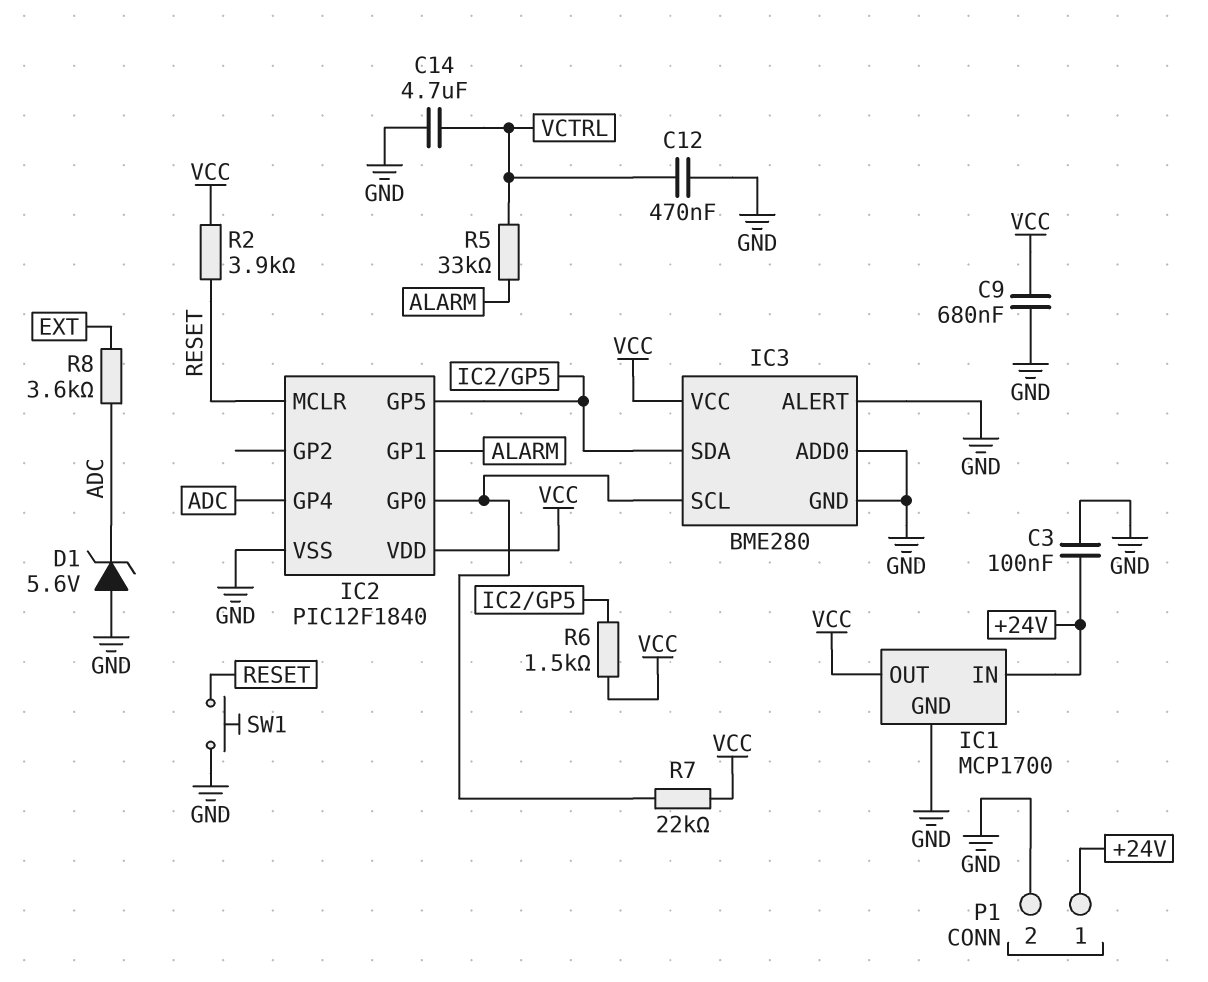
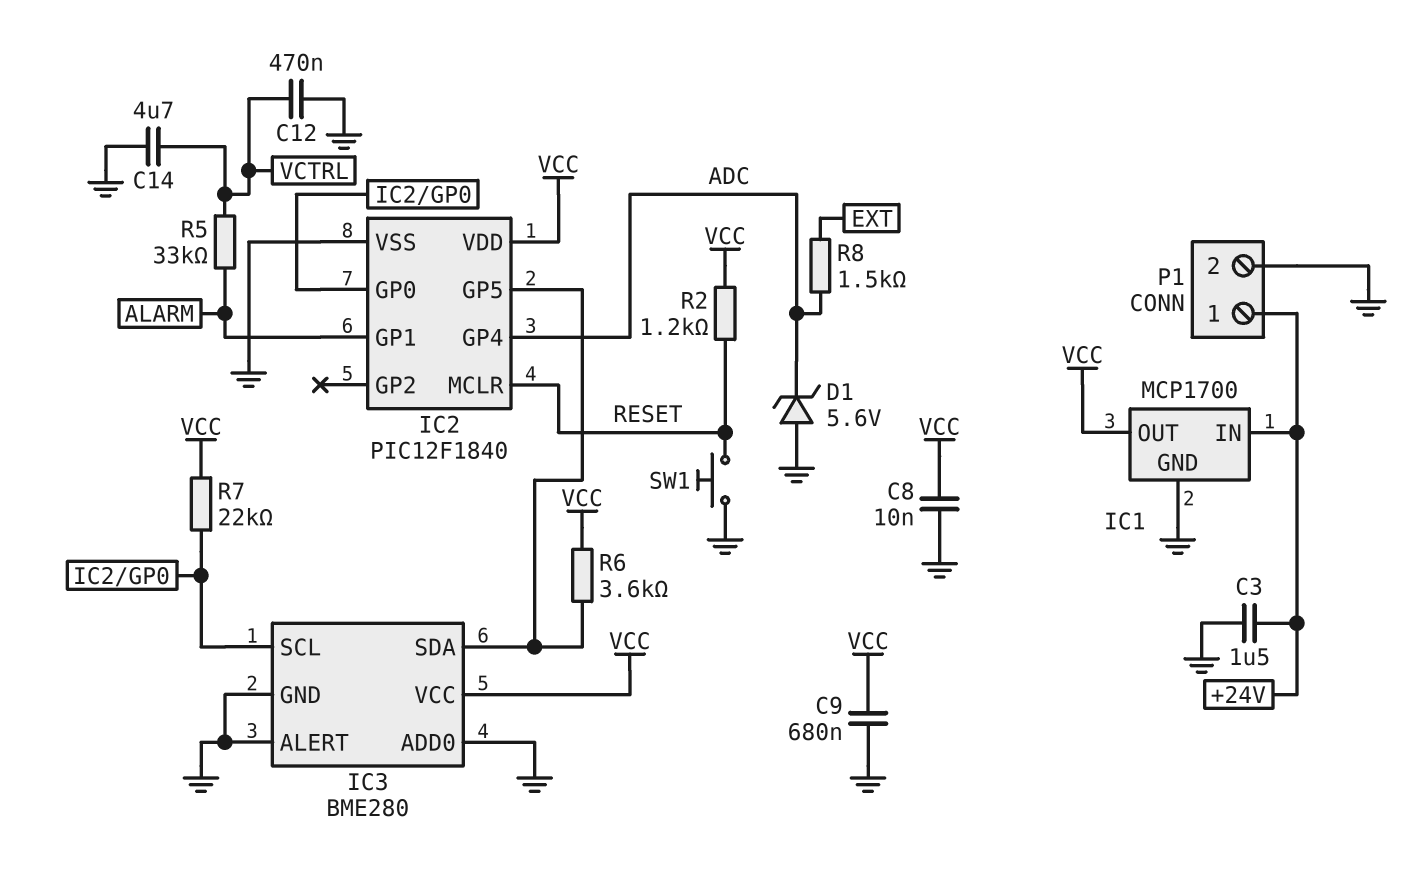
C3: 100nF (+24V, GND) -> 1.5uF (+24V, GND)
C8: none -> 10nF (GND, VCC)
R2: 3.9k (RESET, VCC) -> 1.2k (RESET, VCC)
R6: 1.5k (IC2/GP5, VCC) -> 3.6k (IC2/GP5, VCC)
R8: 3.6k (ADC, EXT) -> 1.5k (ADC, EXT)

